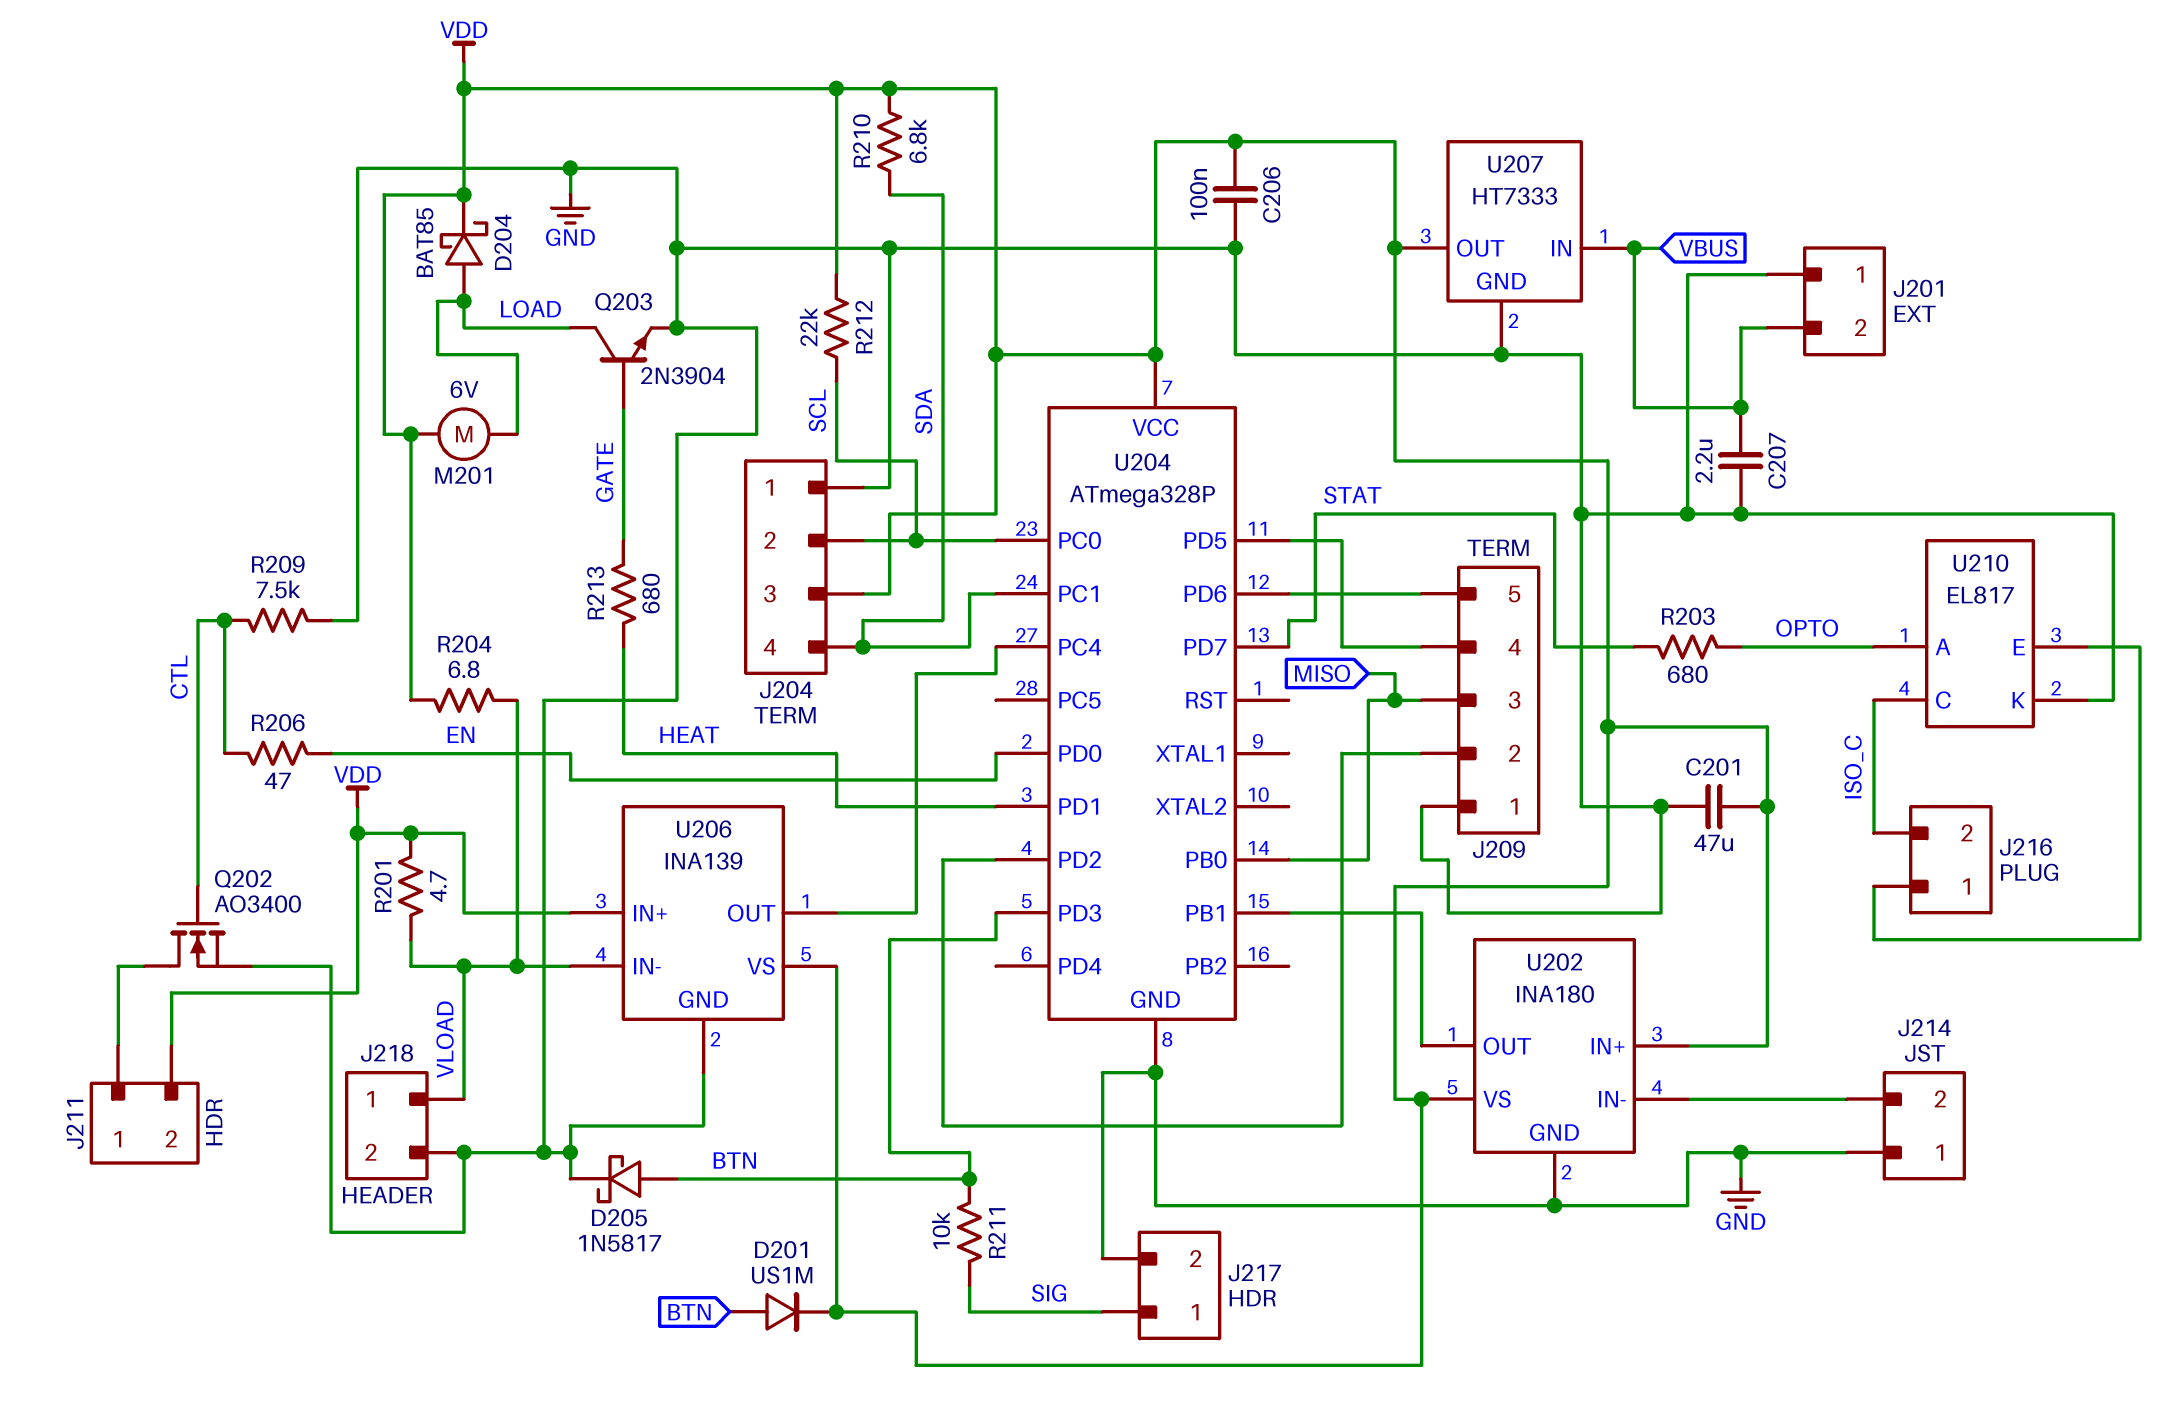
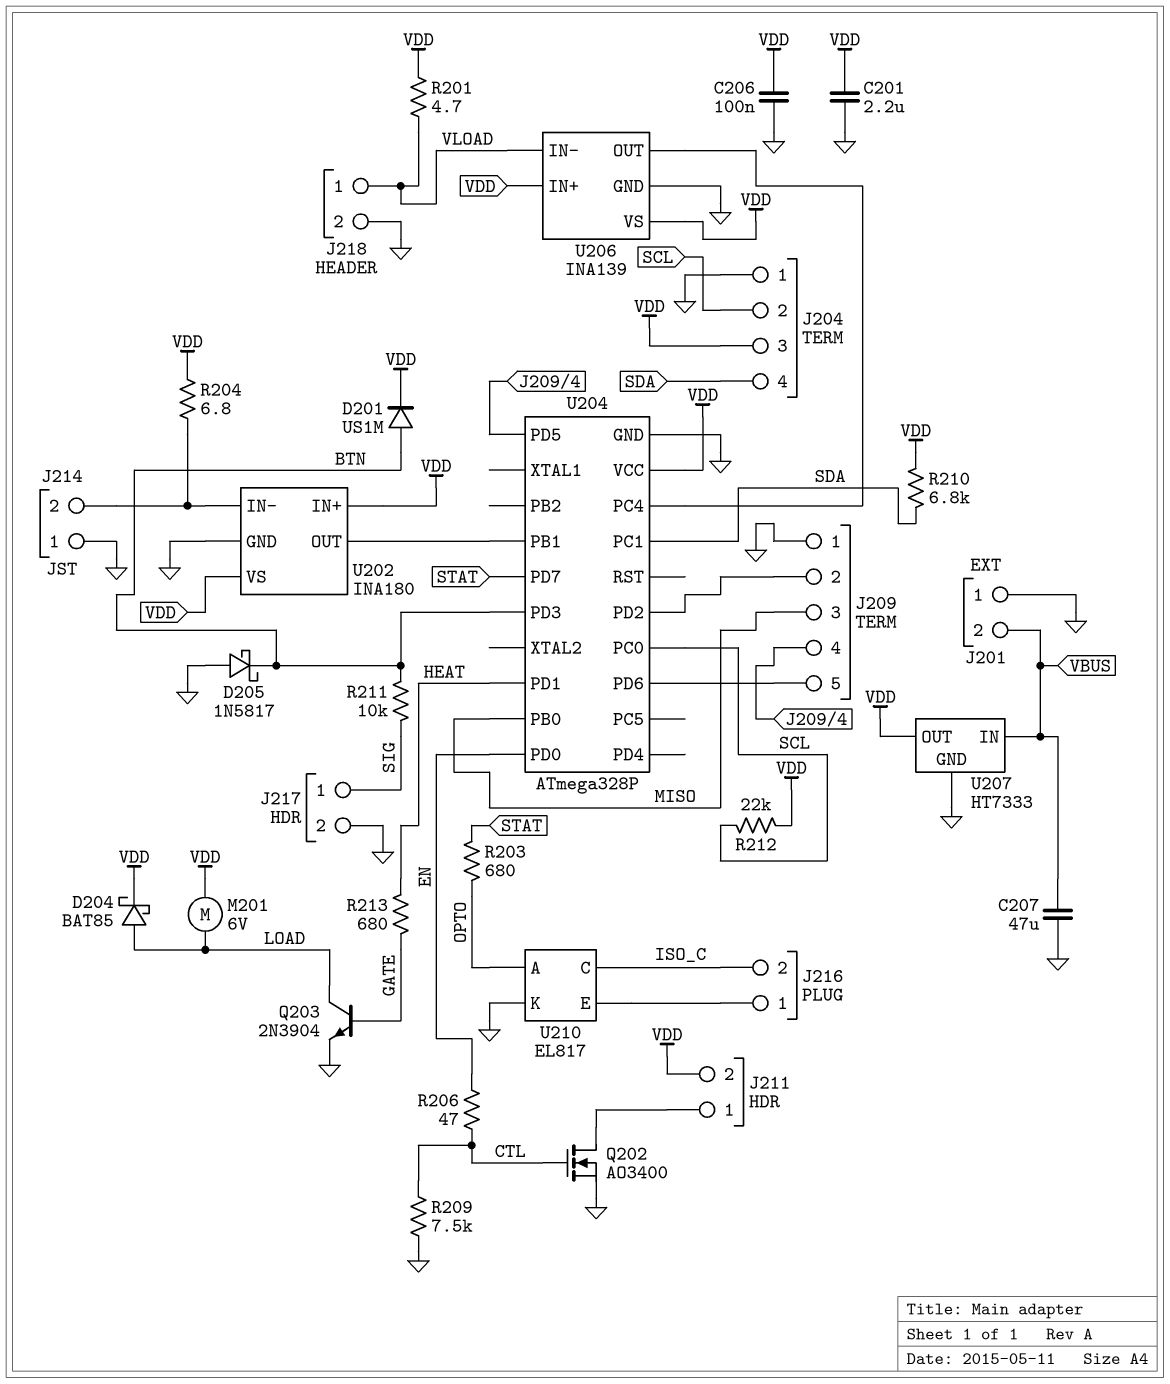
C201: 47uF (GND, VDD) -> 2.2uF (GND, VDD)
C207: 2.2uF (GND, VBUS) -> 47uF (GND, VBUS)
D205: schottky 1N5817 (A BTN, K GND) -> schottky 1N5817 (A GND, K BTN)
R204: 6.8 (VDD, VLOAD) -> 6.8 (J214/2, VDD)

